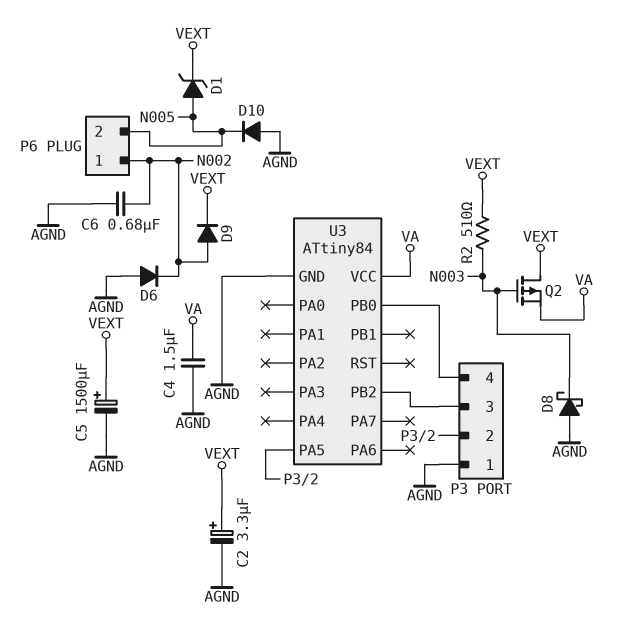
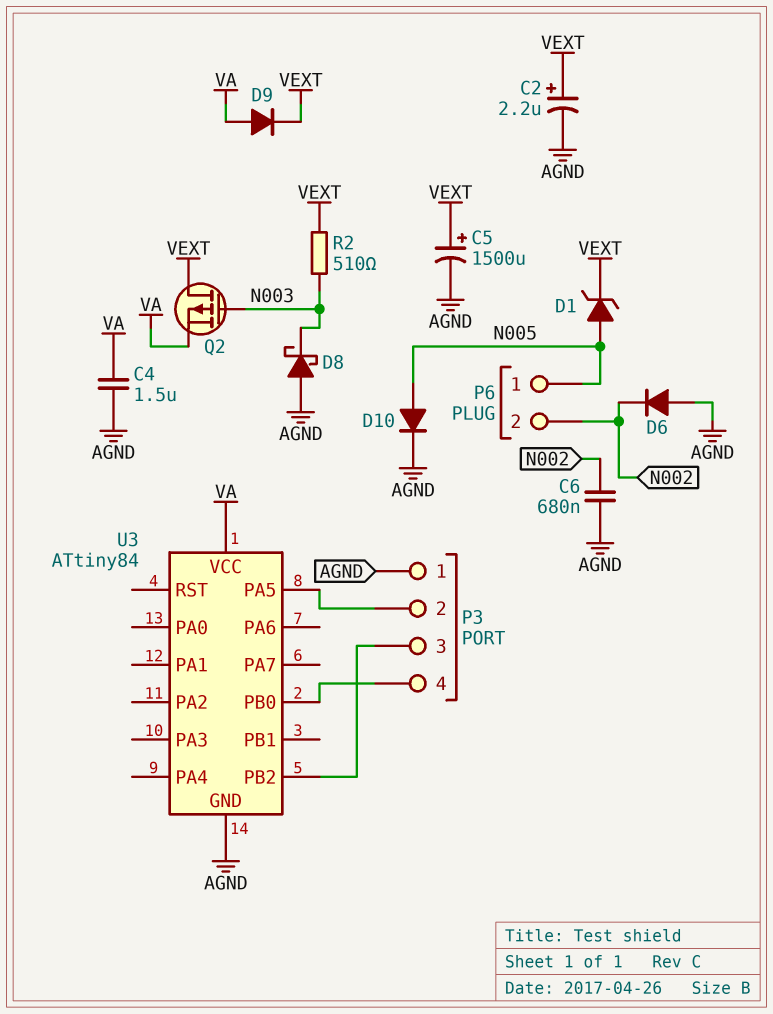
C2: 3.3uF (plus VEXT, minus AGND) -> 2.2uF (plus VEXT, minus AGND)
D9: diode (A N002, K VEXT) -> diode (A VA, K VEXT)
D10: diode (A AGND, K N005) -> diode (A N005, K AGND)
P6 pin 1: N002 -> N005
P6 pin 2: N005 -> N002

